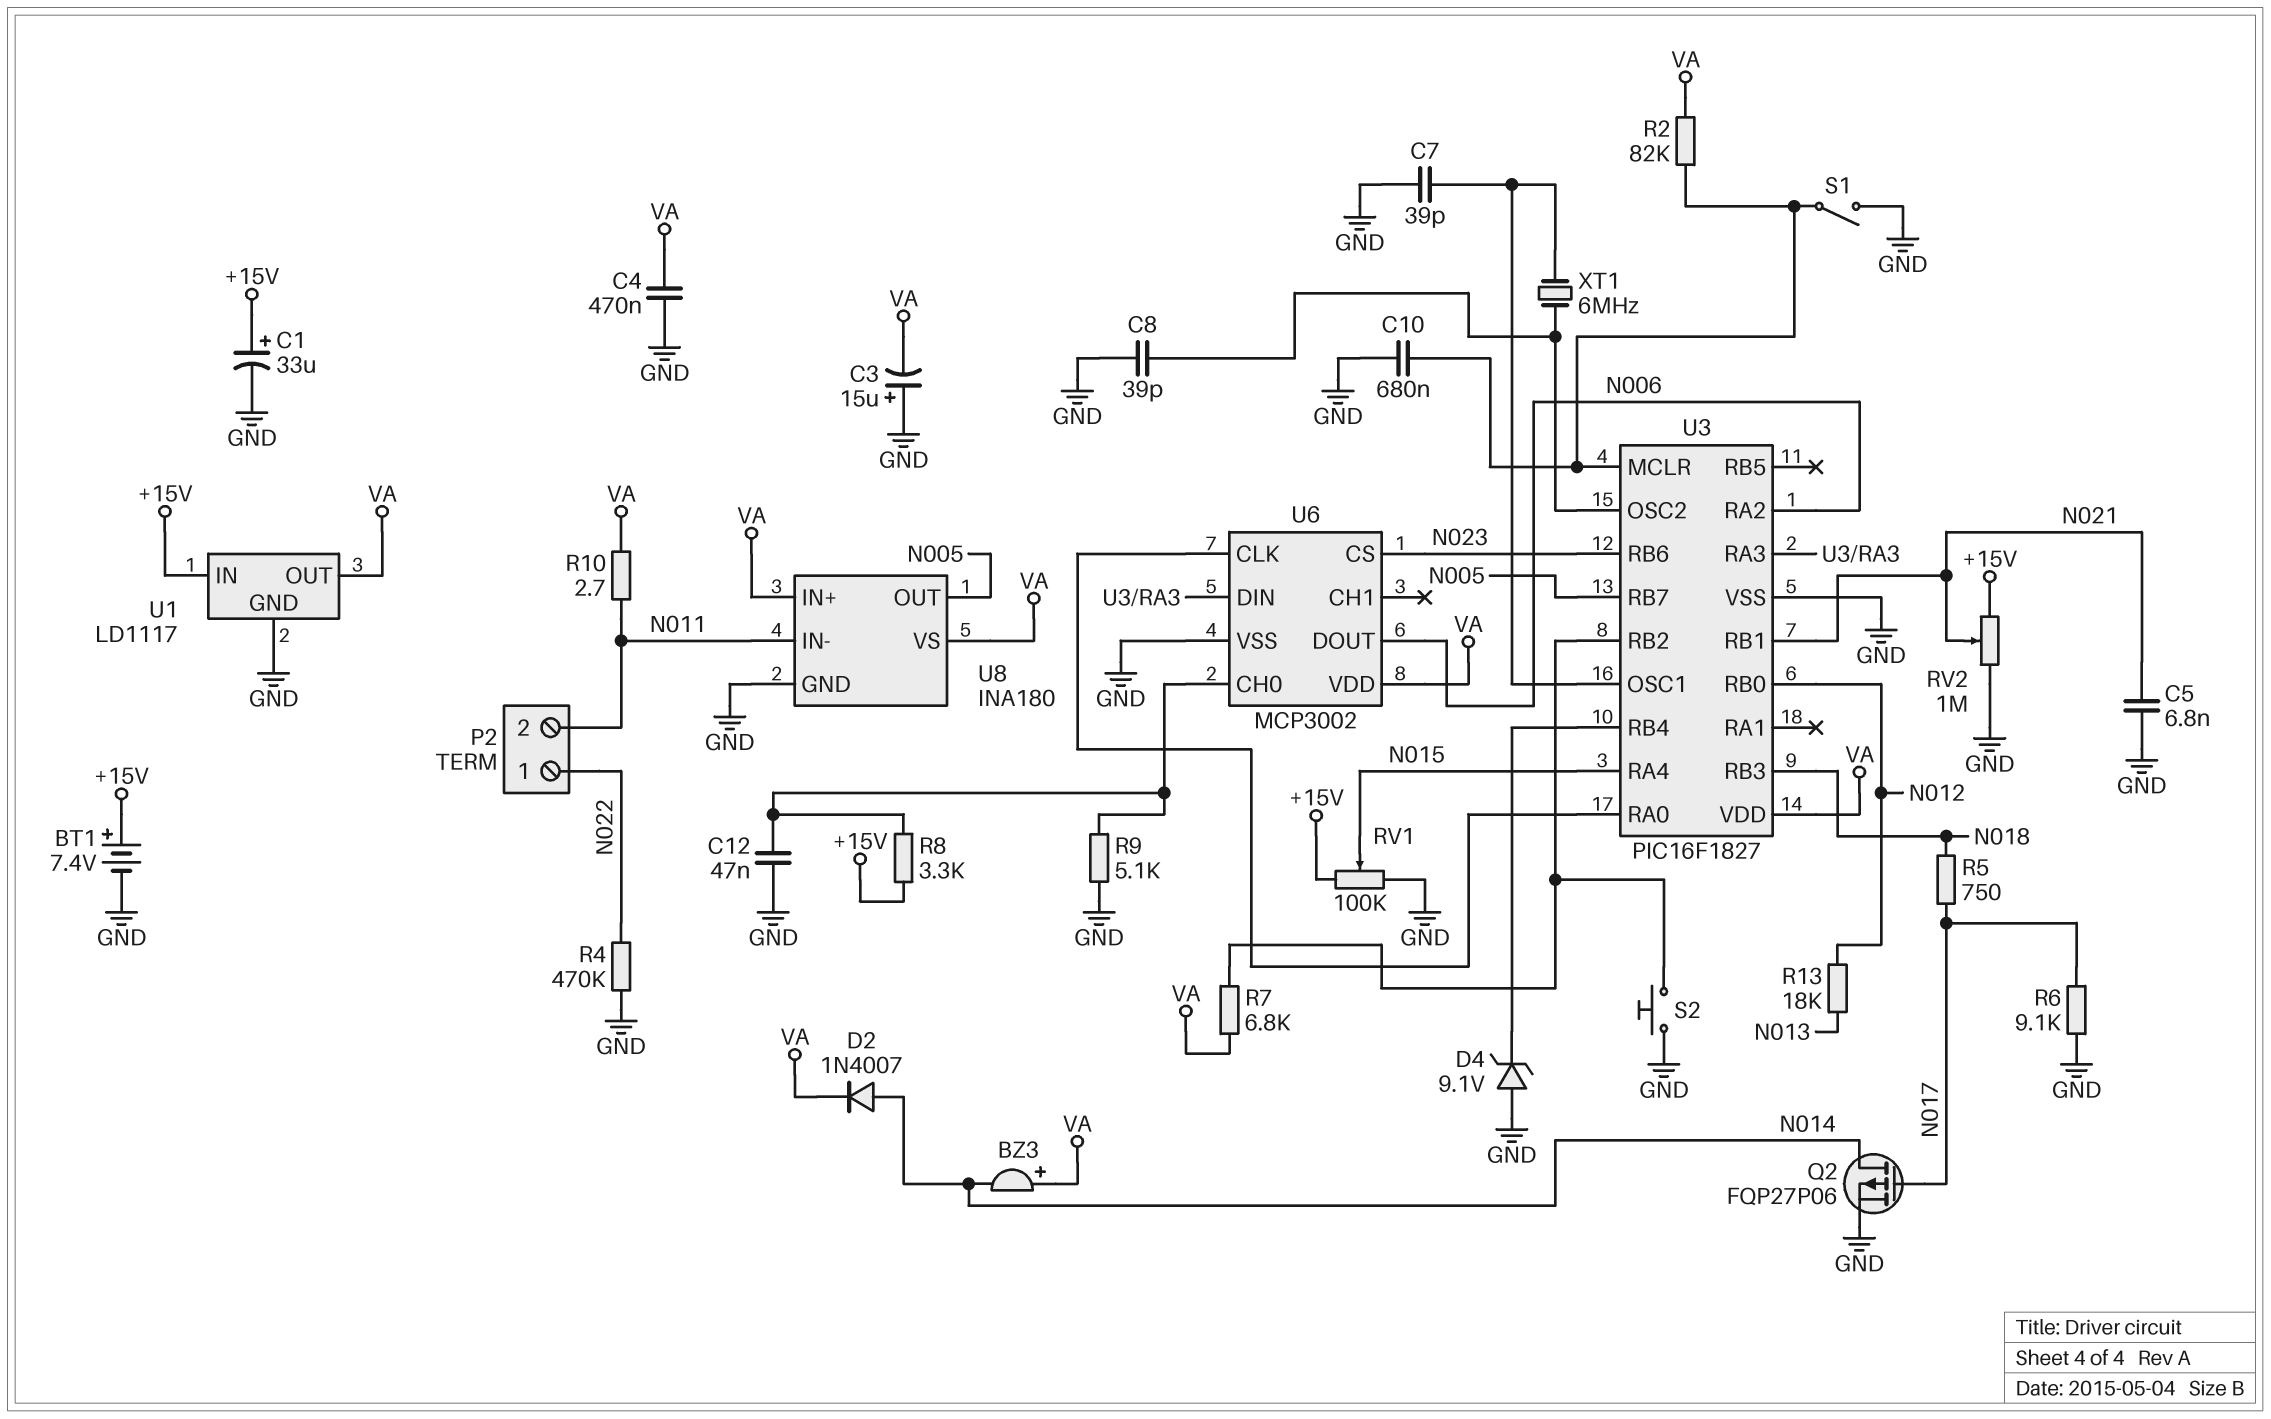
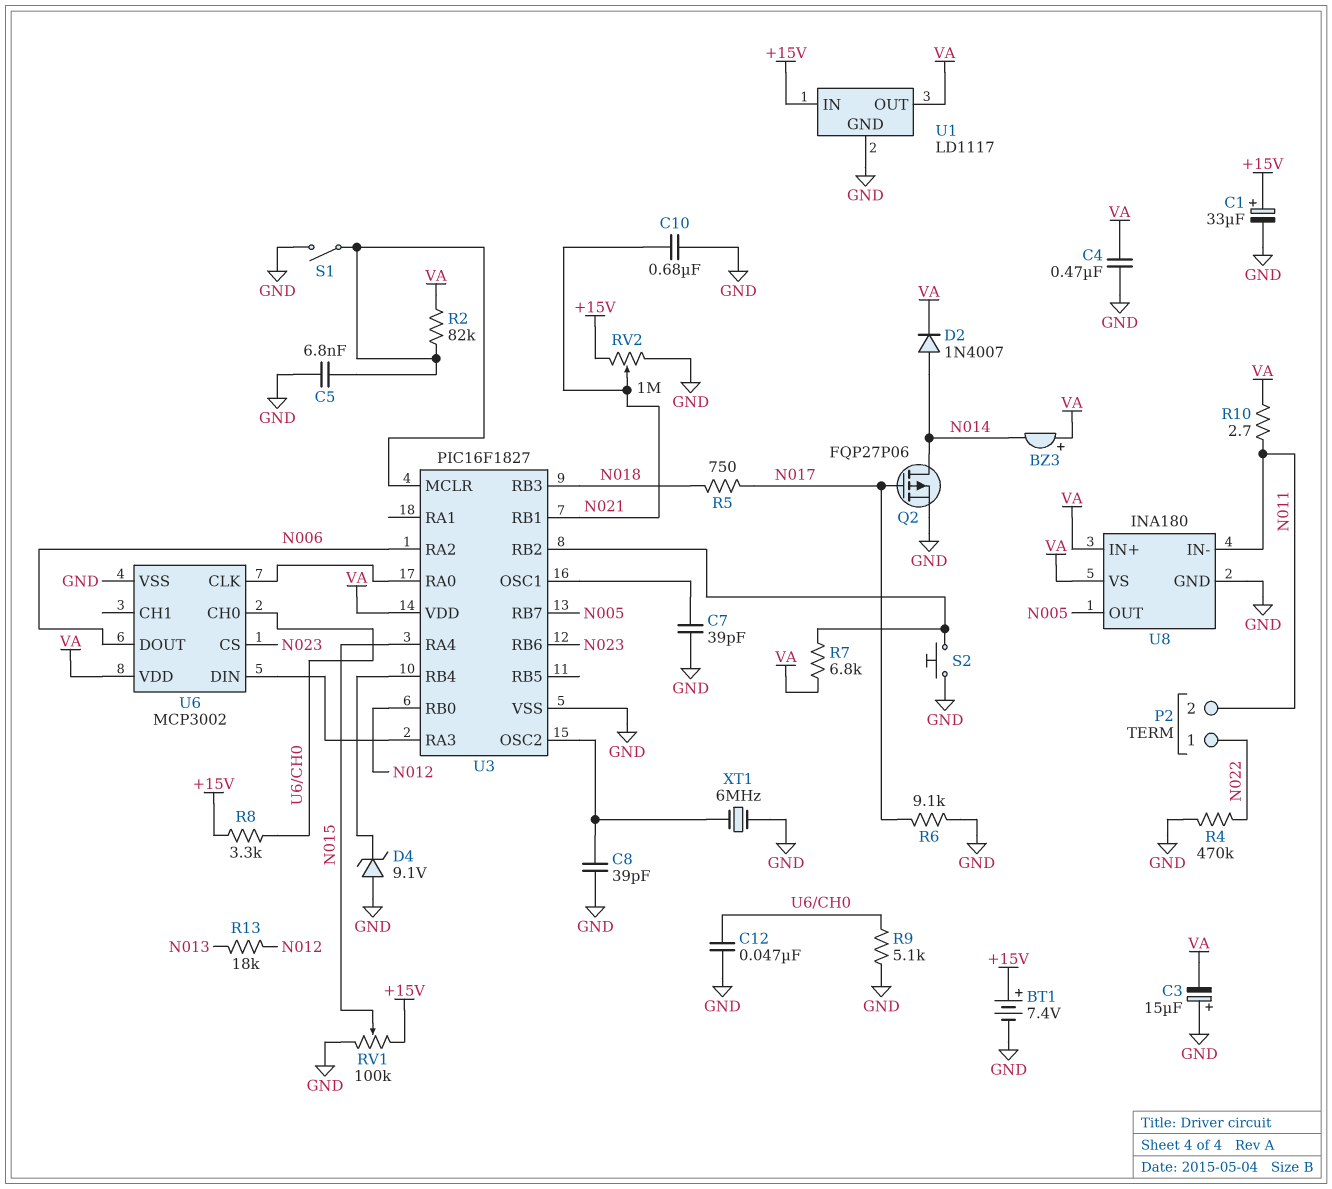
C5: 6.8nF (GND, N021) -> 6.8nF (GND, U3/MCLR)
C10: 680nF (GND, U3/MCLR) -> 680nF (GND, N021)
XT1: 6MHz (U3/OSC1, U3/OSC2) -> 6MHz (GND, U3/OSC2)

